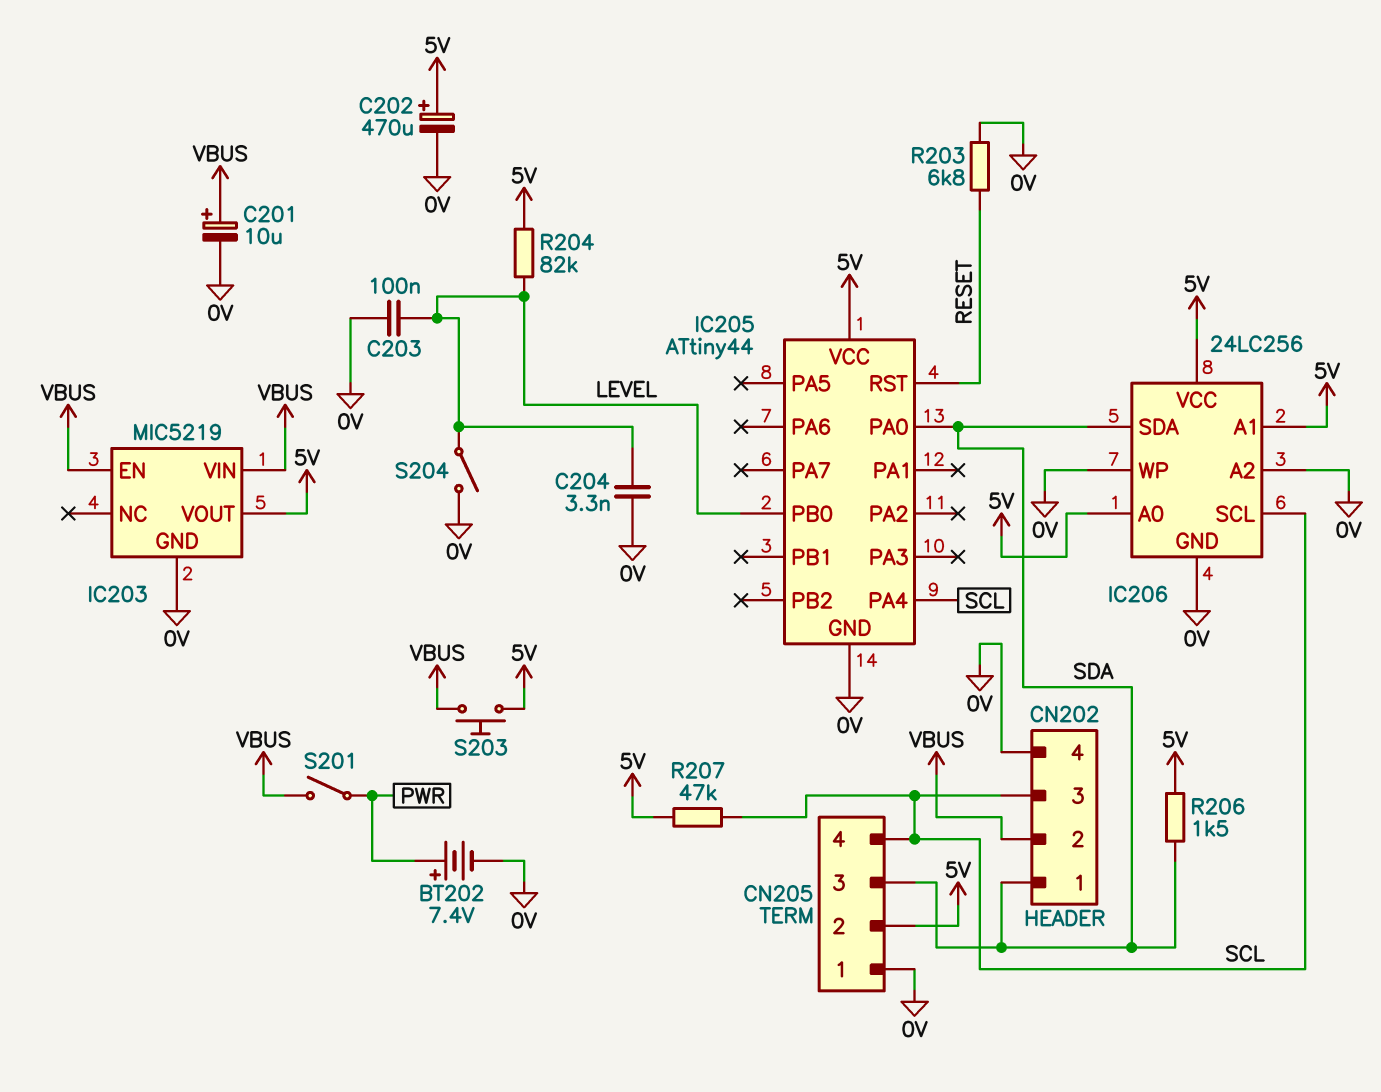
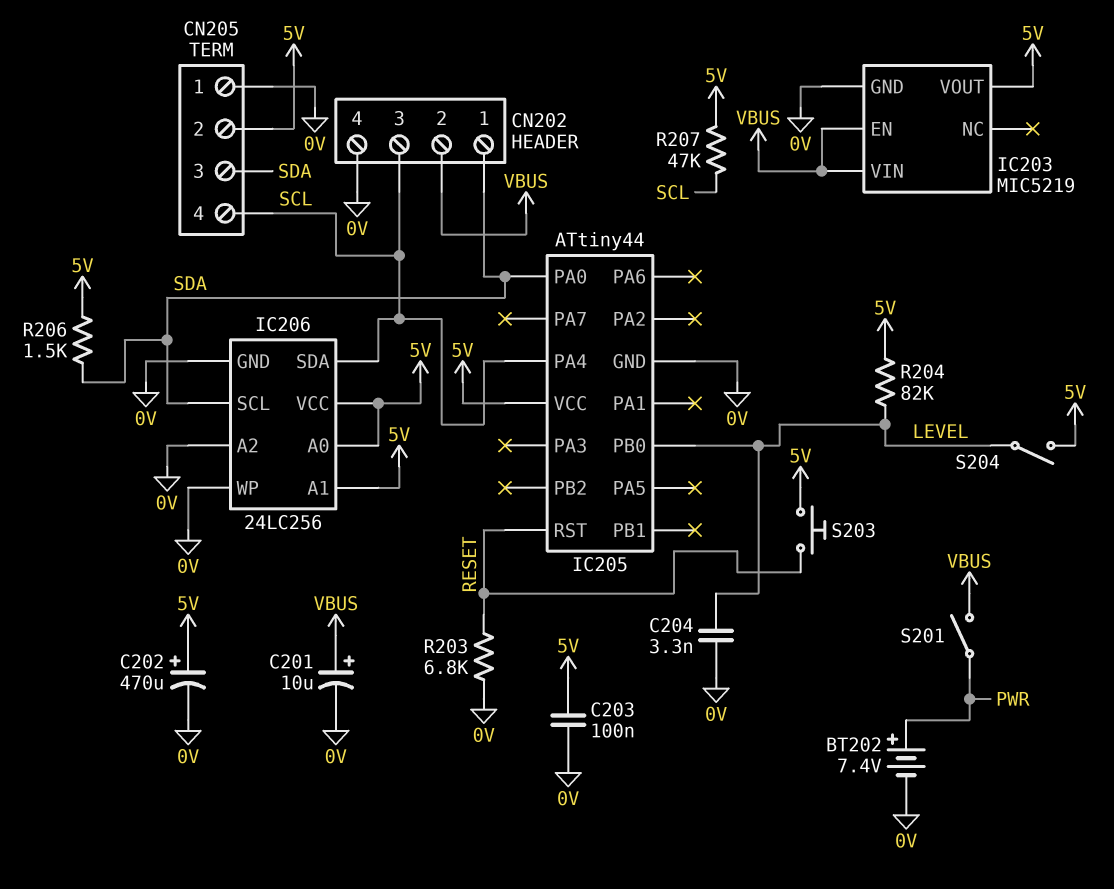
C203: 100nF (0V, LEVEL) -> 100nF (0V, 5V)
IC206 pin SCL: SCL -> SDA
IC206 pin SDA: SDA -> SCL
S203: button (5V, VBUS) -> button (5V, RESET)
S204: switch (0V, LEVEL) -> switch (5V, LEVEL)

